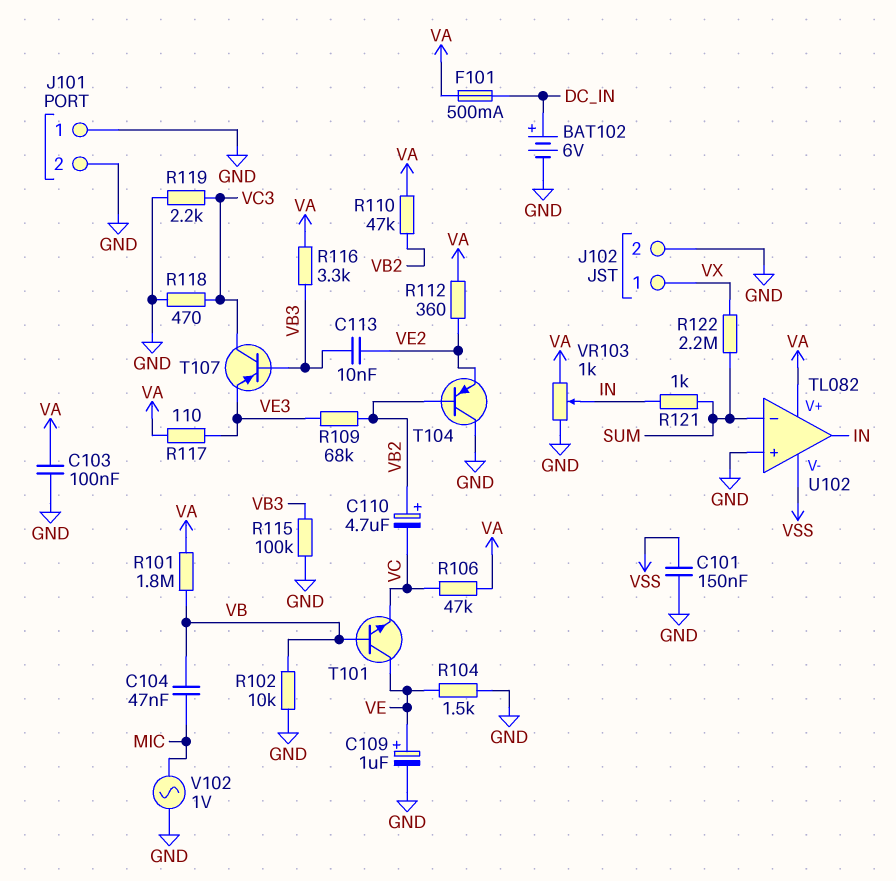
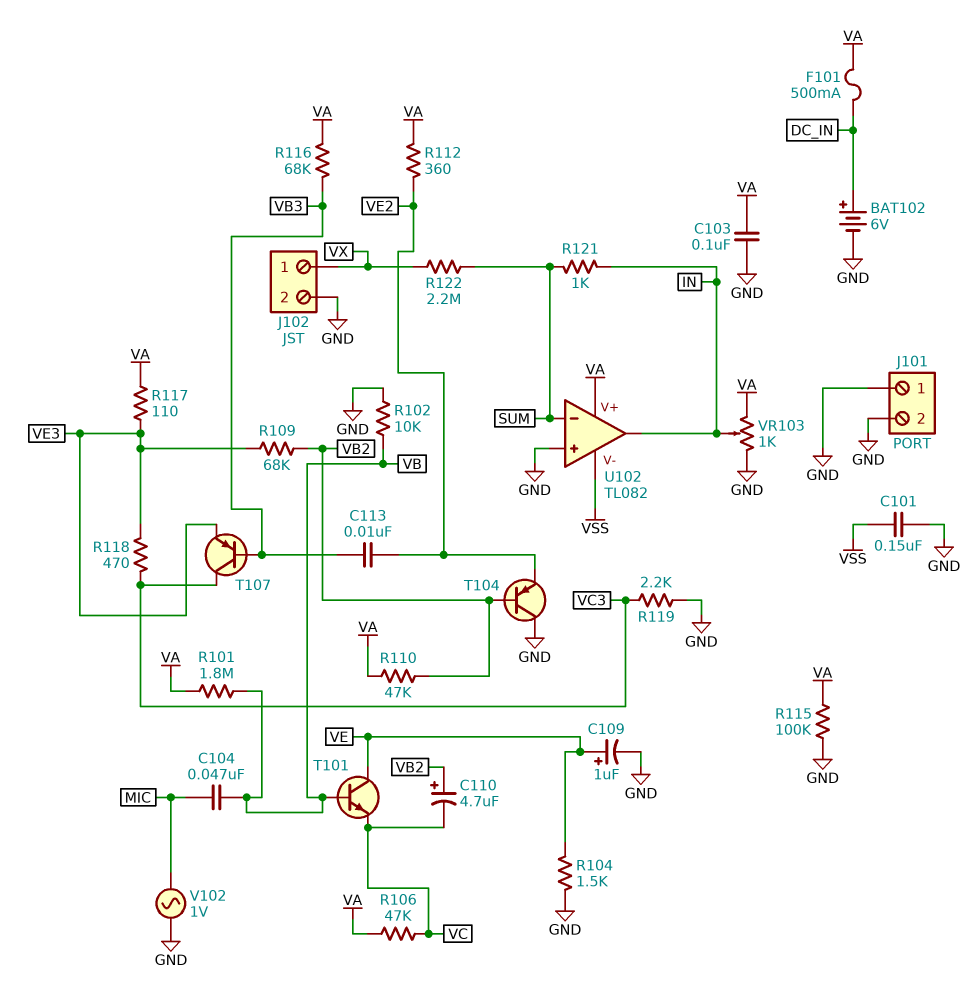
R115: 100k (GND, VB3) -> 100k (GND, VA)
R116: 3.3k (VA, VB3) -> 68k (VA, VB3)
R118: 470 (GND, VC3) -> 470 (VC3, VE3)

